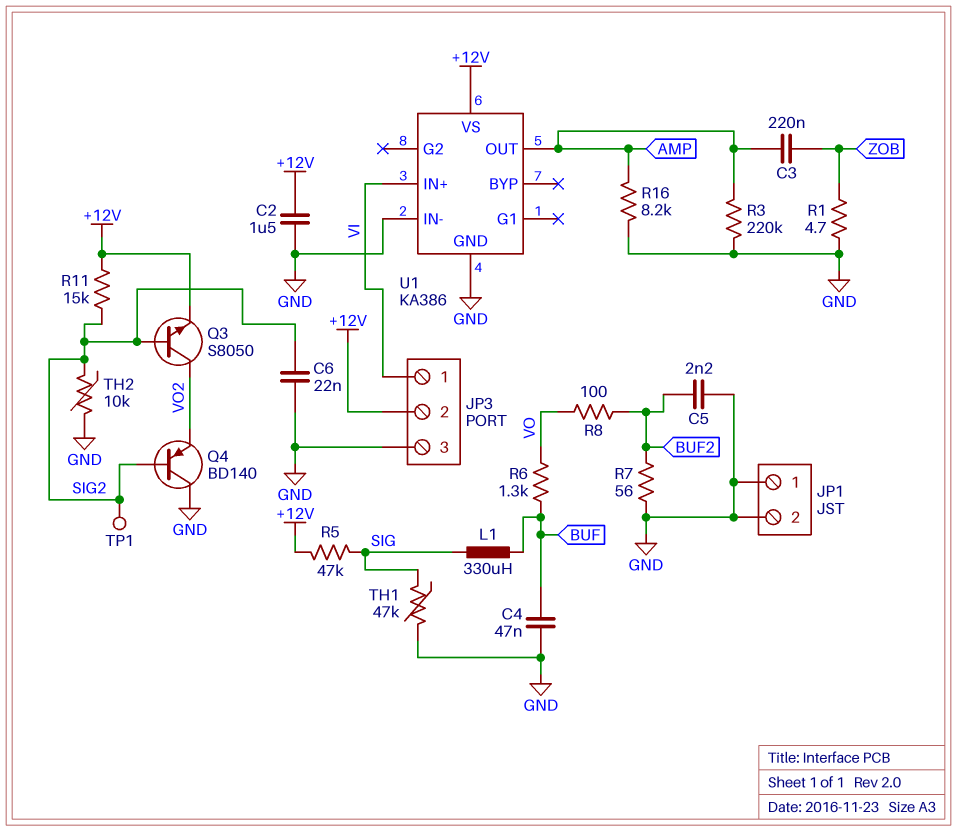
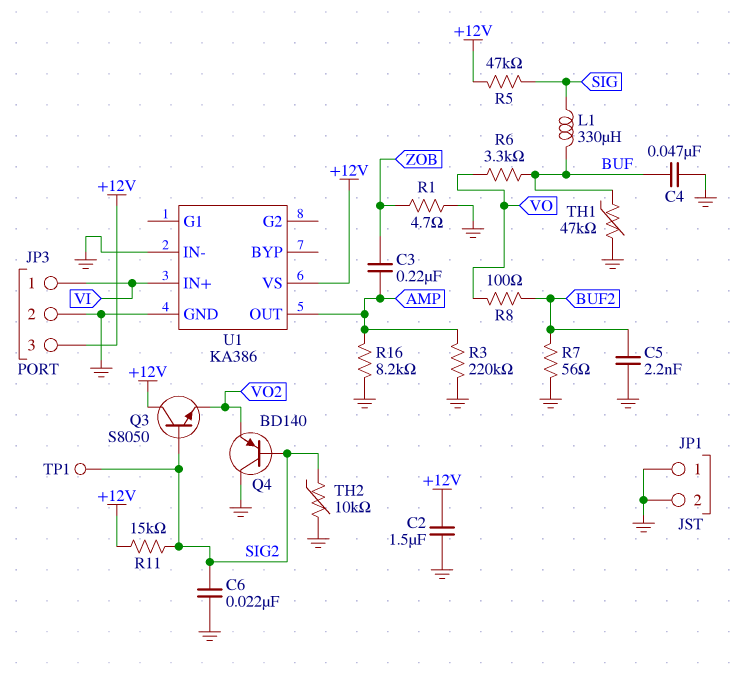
JP3 pin 2: +12V -> GND
JP3 pin 3: GND -> +12V
Q3: NPN S8050 (B SIG2, C VO2, E +12V) -> NPN S8050 (B SIG2, C +12V, E VO2)
R6: 1.3k (BUF, VO) -> 3.3k (BUF, VO)
TH1: 47k (GND, SIG) -> 47k (BUF, GND)

